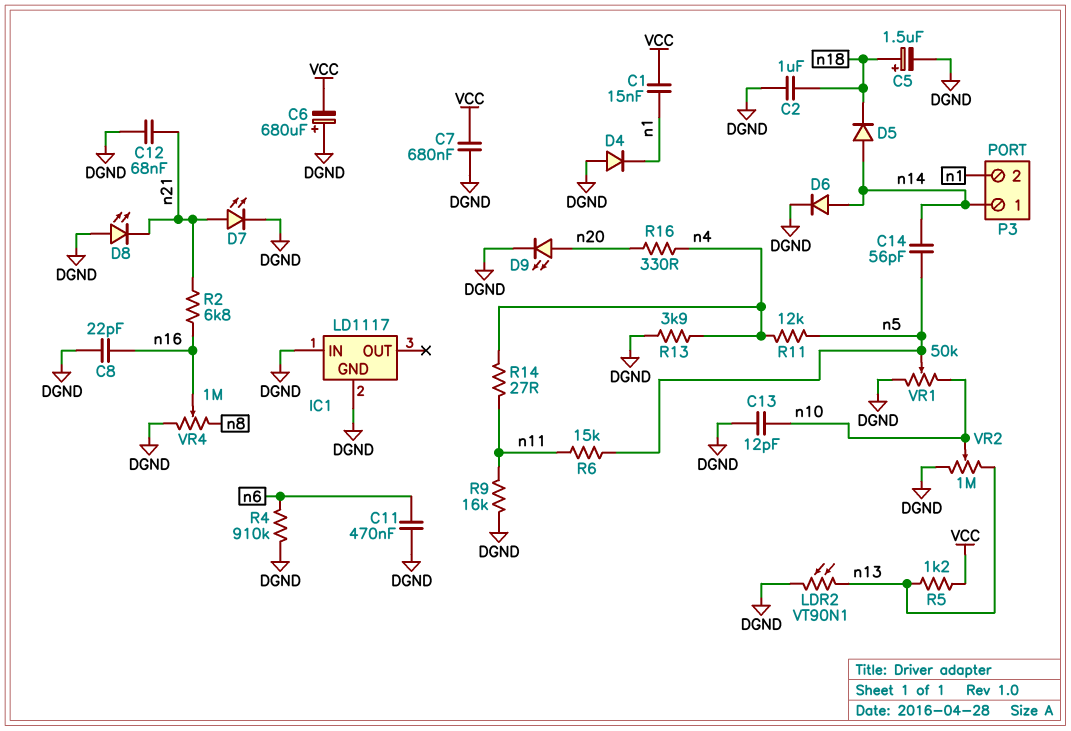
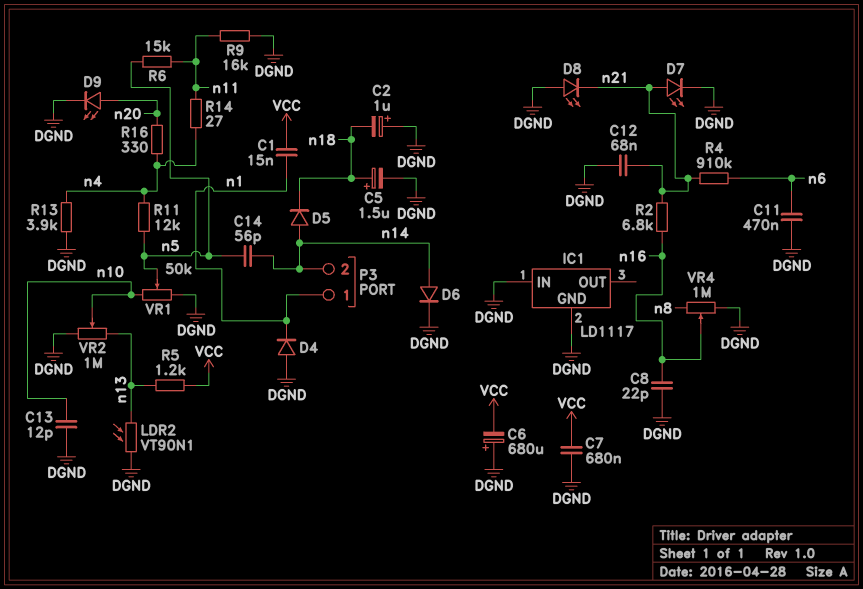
C2: 1uF (DGND, n18) -> 1uF (plus DGND, minus n18)
P3 pin 1: n14 -> n1
P3 pin 2: n1 -> n14
R4: 910k (DGND, n6) -> 910k (n6, n21)

